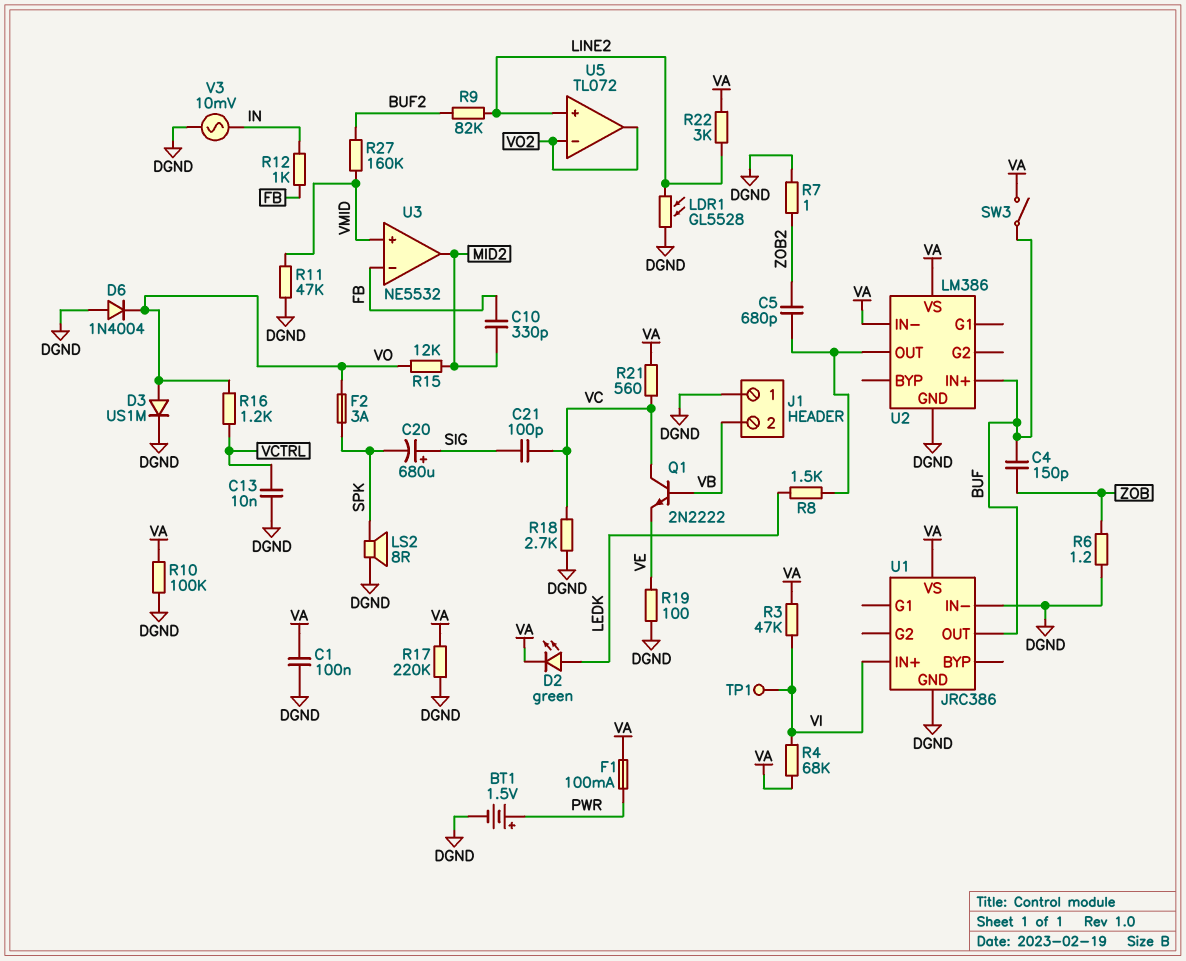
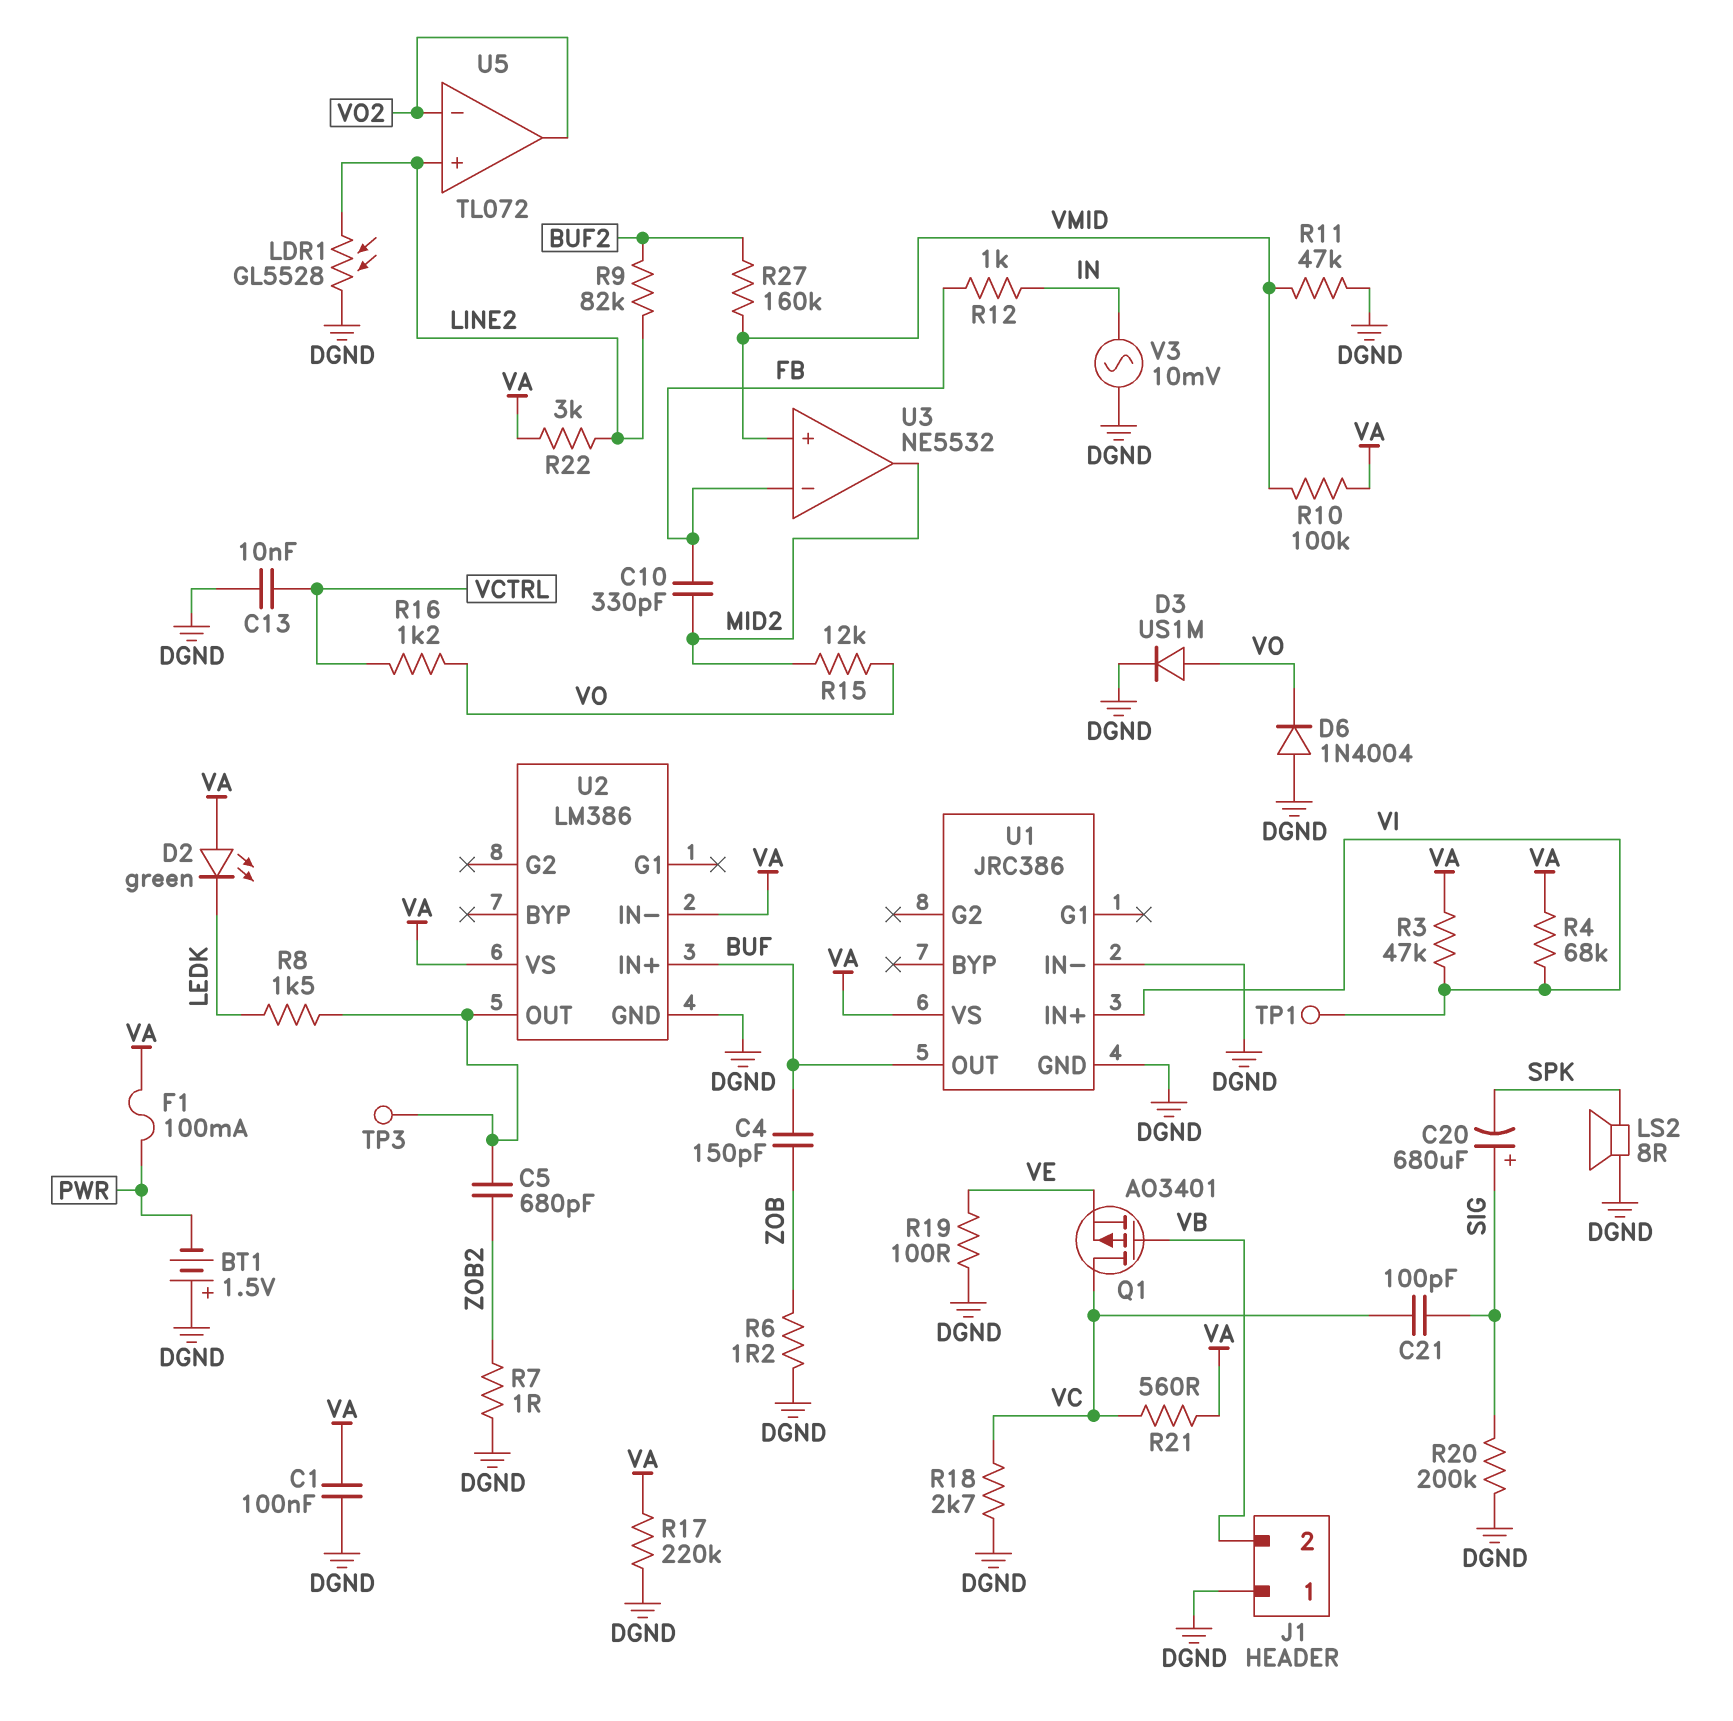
BT1: 1.5V (plus PWR, minus DGND) -> 1.5V (plus DGND, minus PWR)
D2: LED green (A LEDK, K VA) -> LED green (A VA, K LEDK)
F2: 3A (SPK, VO) -> none
Q1: NPN 2N2222 (B VB, C VC, E VE) -> PMOS AO3401 (G VB, D VC, S VE)
R10: 100k (DGND, VA) -> 100k (VA, VMID)
R20: none -> 200k (DGND, SIG)
SW3: switch (BUF, VA) -> none
TP3: none -> test point (U2/OUT)

